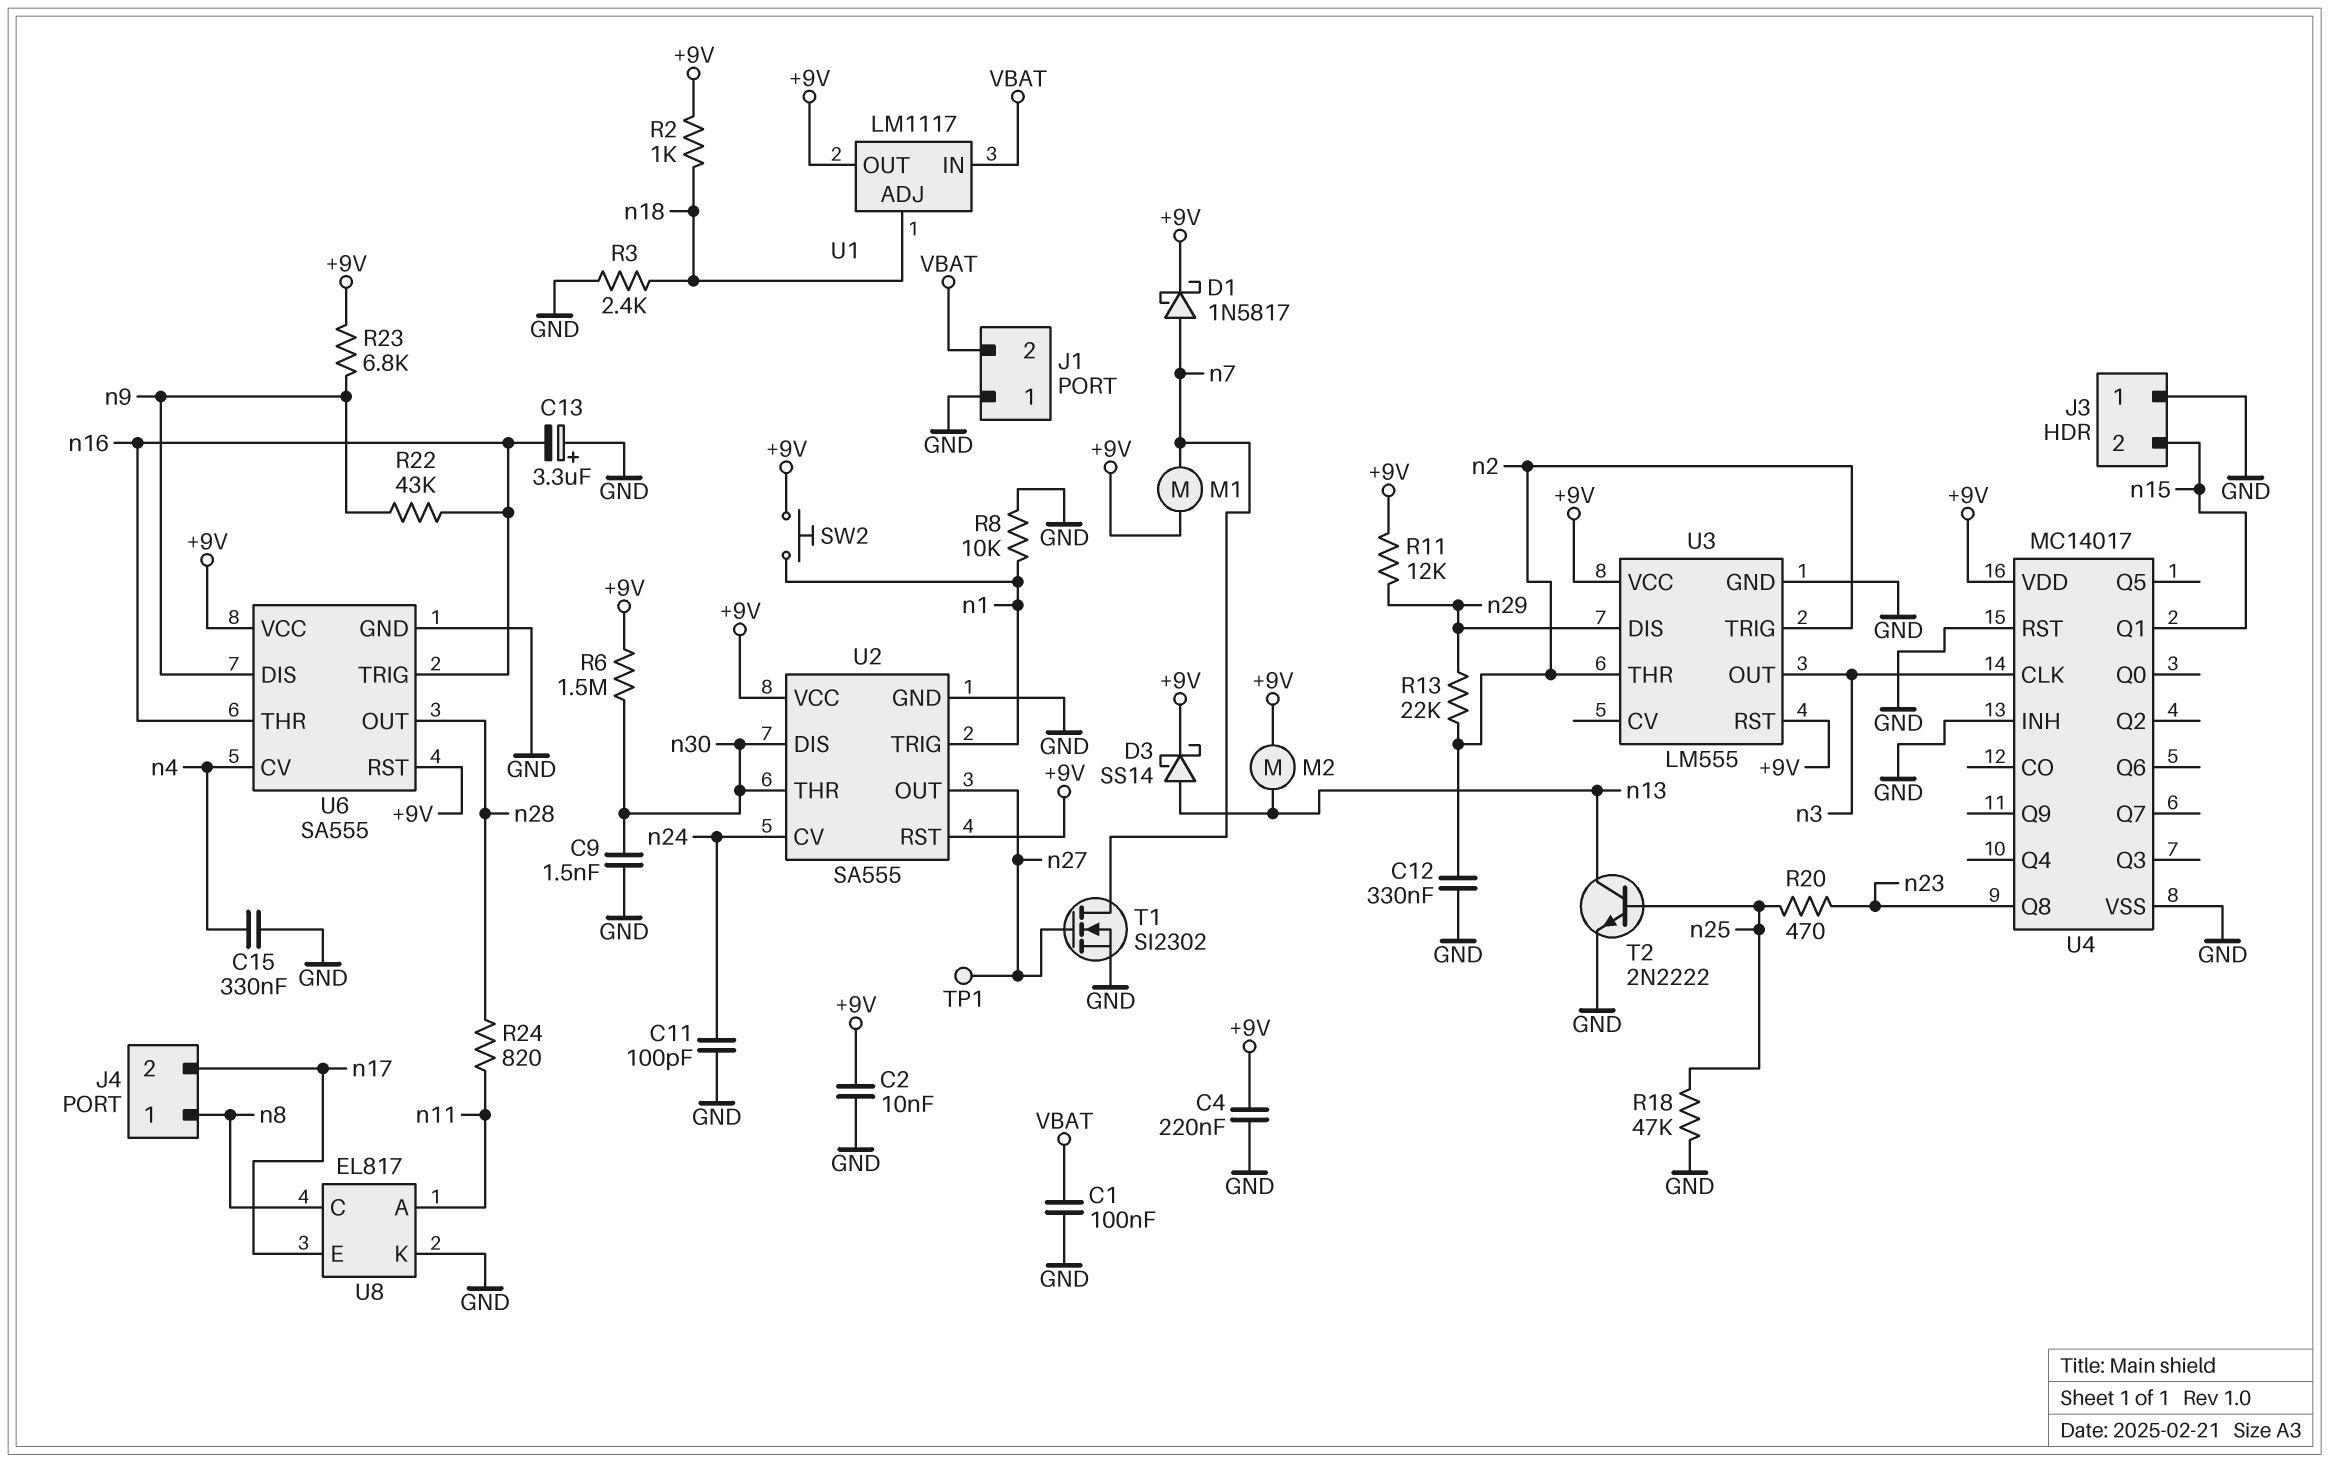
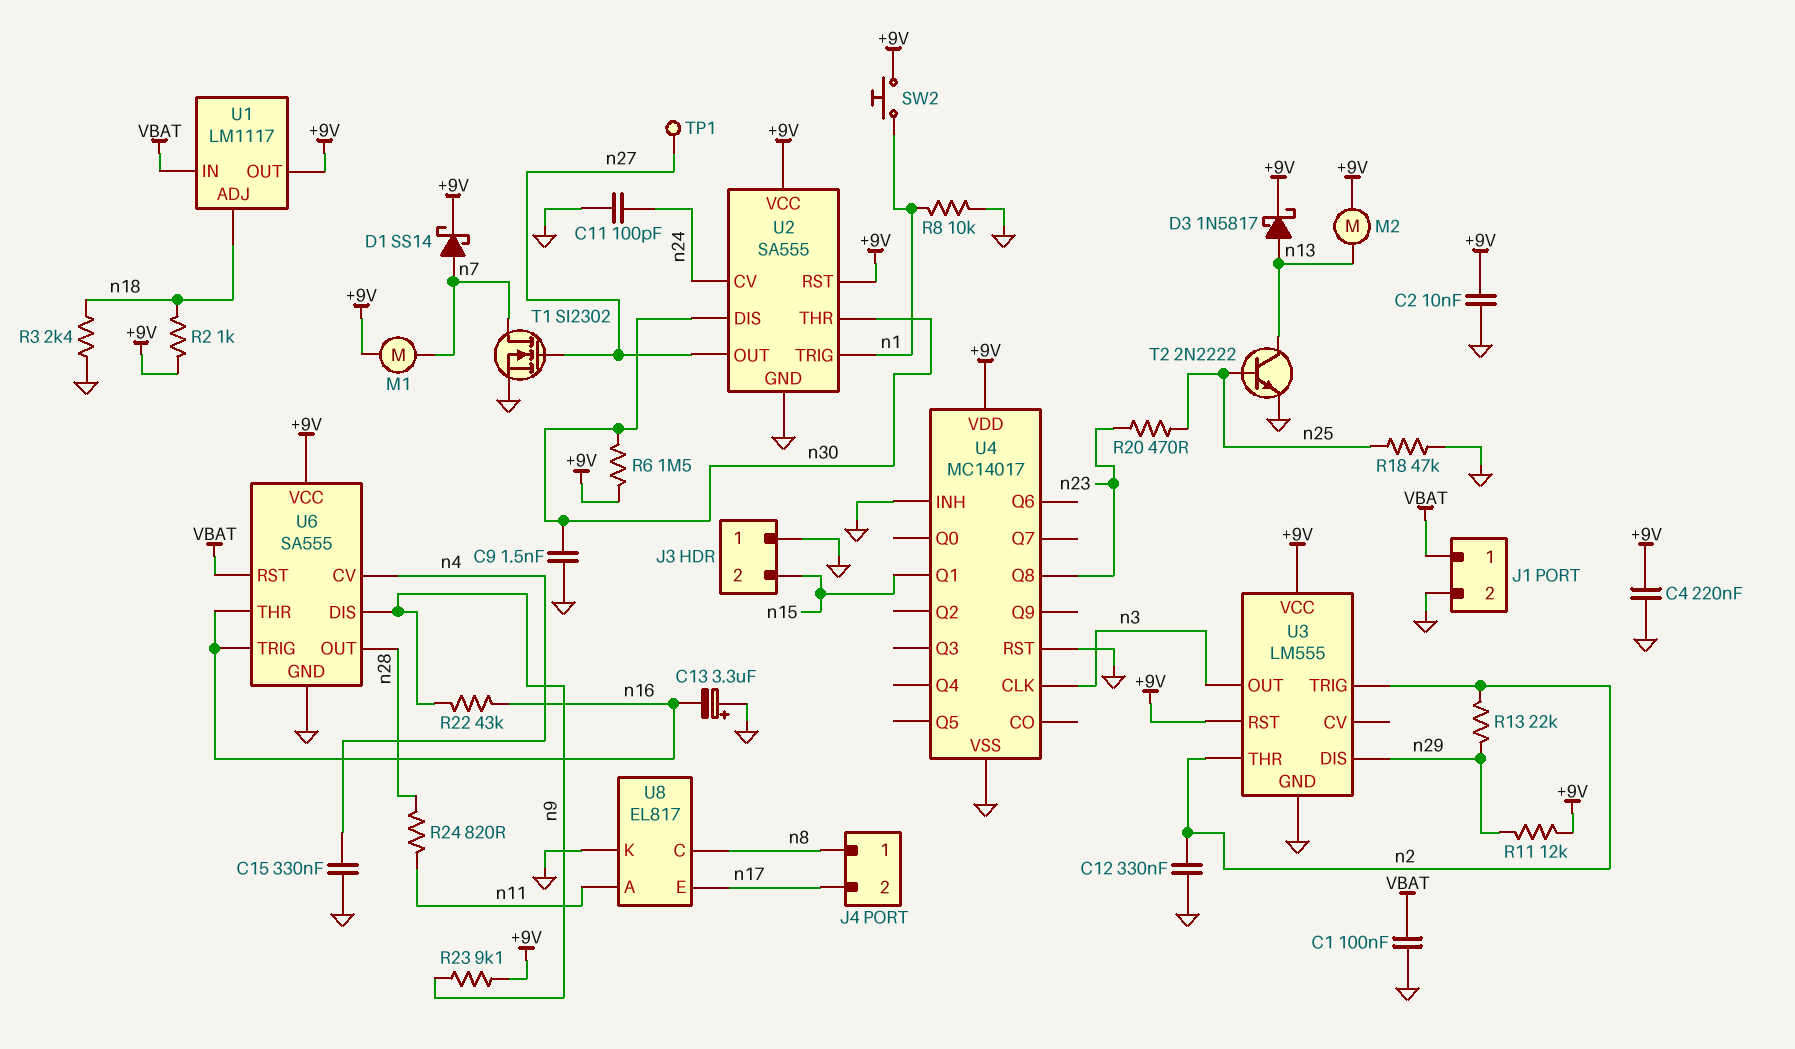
D1: schottky 1N5817 (A n7, K +9V) -> schottky SS14 (A n7, K +9V)
D3: schottky SS14 (A n13, K +9V) -> schottky 1N5817 (A n13, K +9V)
J1 pin 1: GND -> VBAT
J1 pin 2: VBAT -> GND
R23: 6.8k (+9V, n9) -> 9.1k (+9V, n9)
U6 pin RST: +9V -> VBAT

